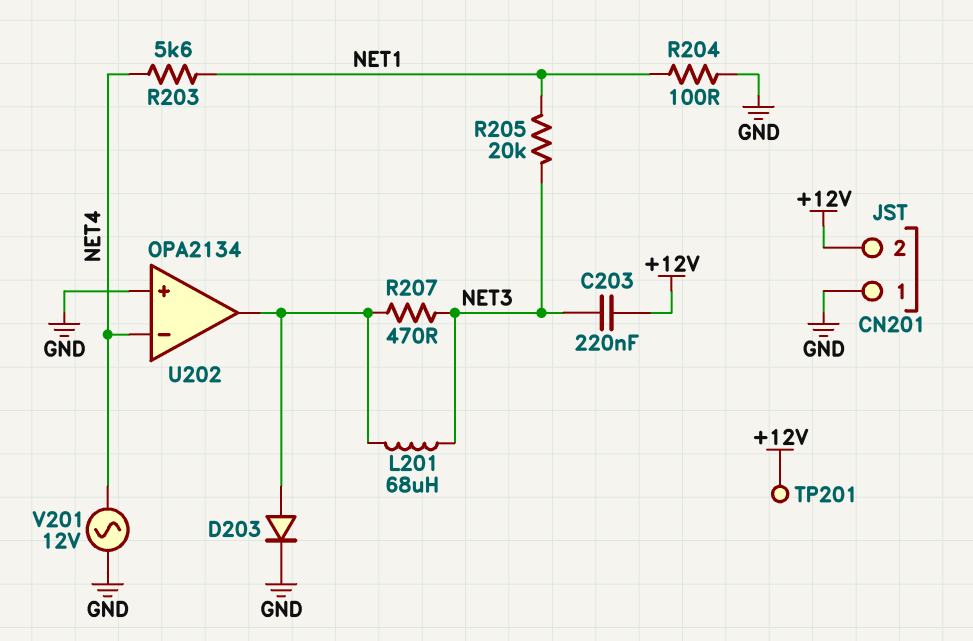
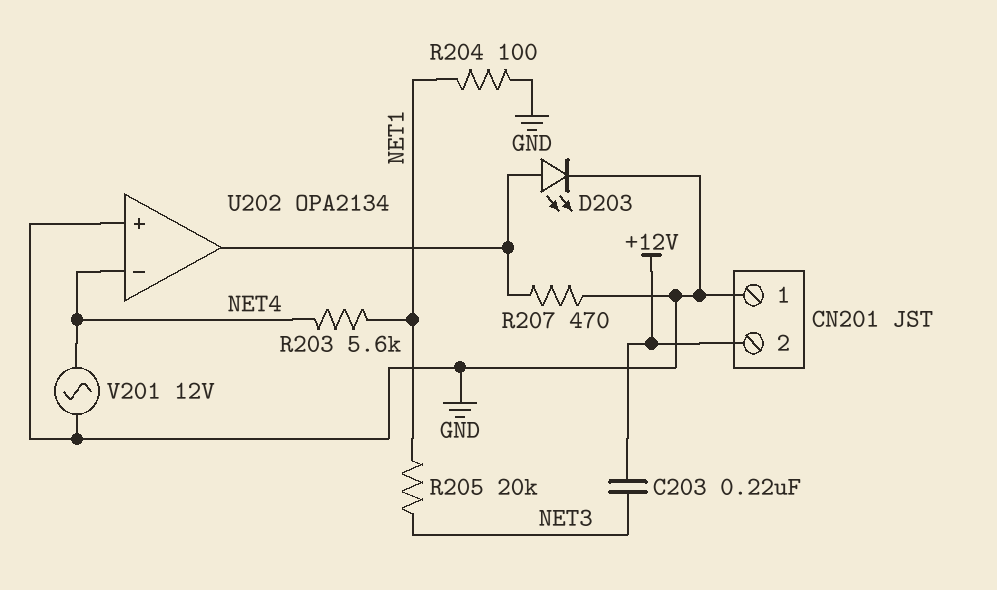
D203: diode (A U202/out, K GND) -> LED (A U202/out, K GND)
L201: 68uH (NET3, U202/out) -> none
R207: 470 (NET3, U202/out) -> 470 (GND, U202/out)
TP201: test point (+12V) -> none

